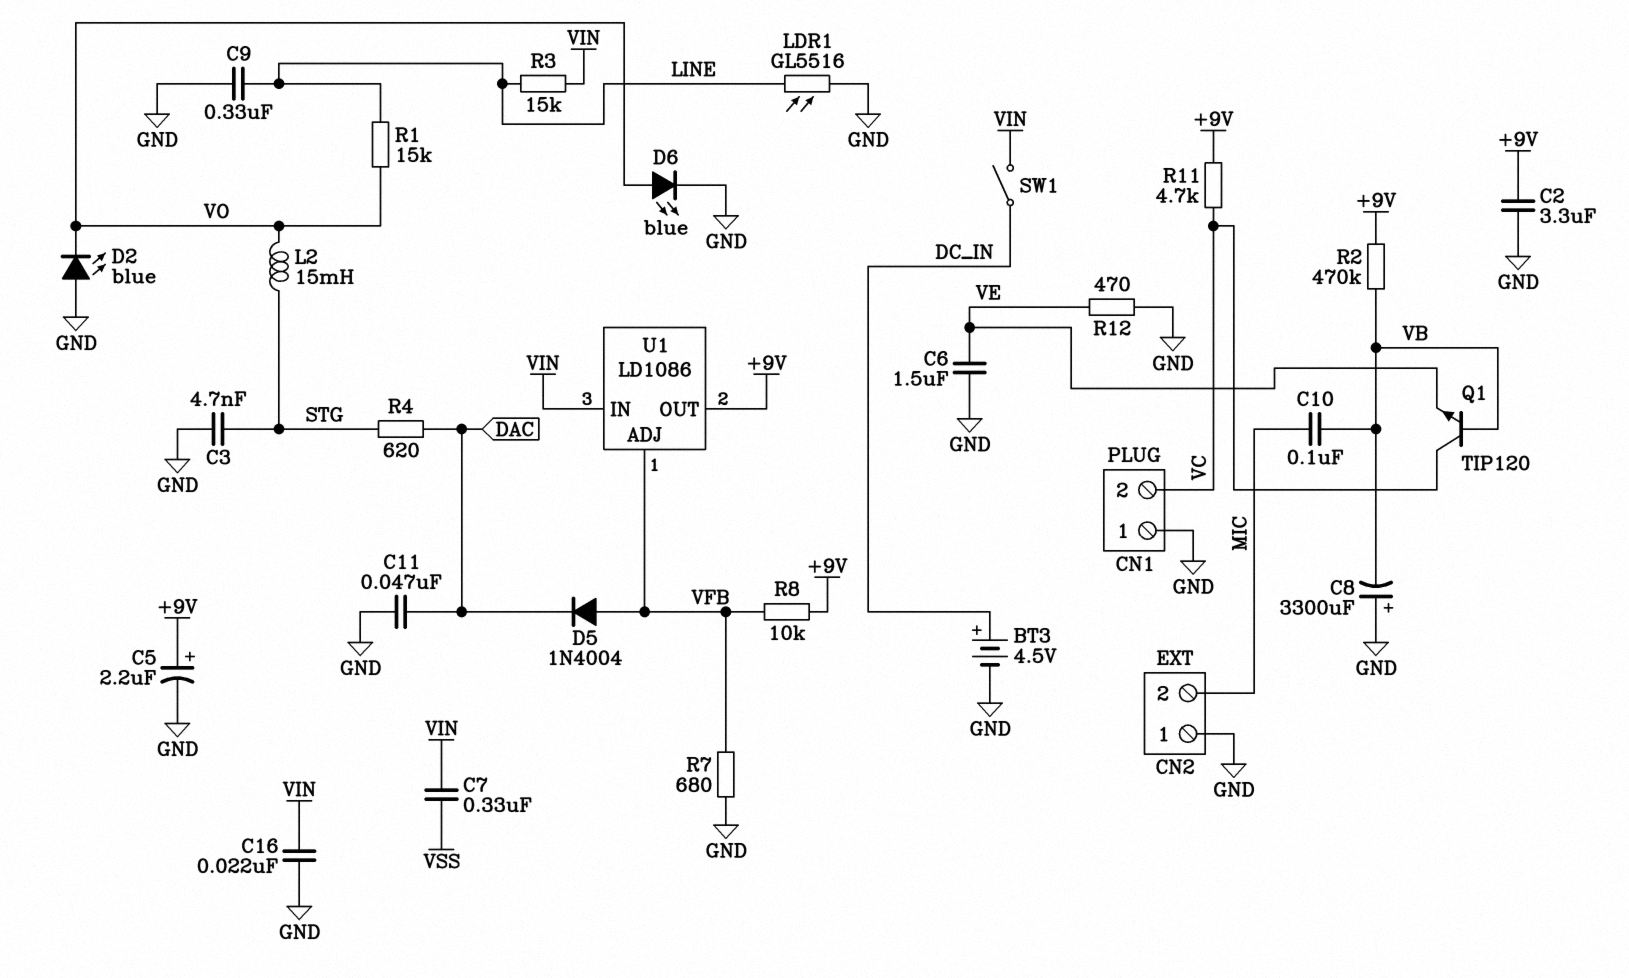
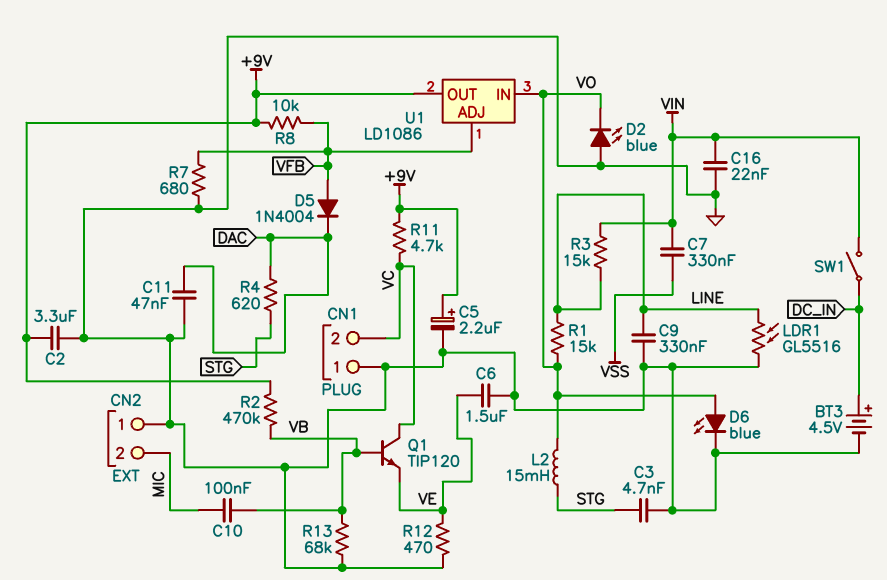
C8: 3300uF (plus GND, minus VB) -> none
R13: none -> 68k (GND, VB)
U1 pin IN: VIN -> VO

